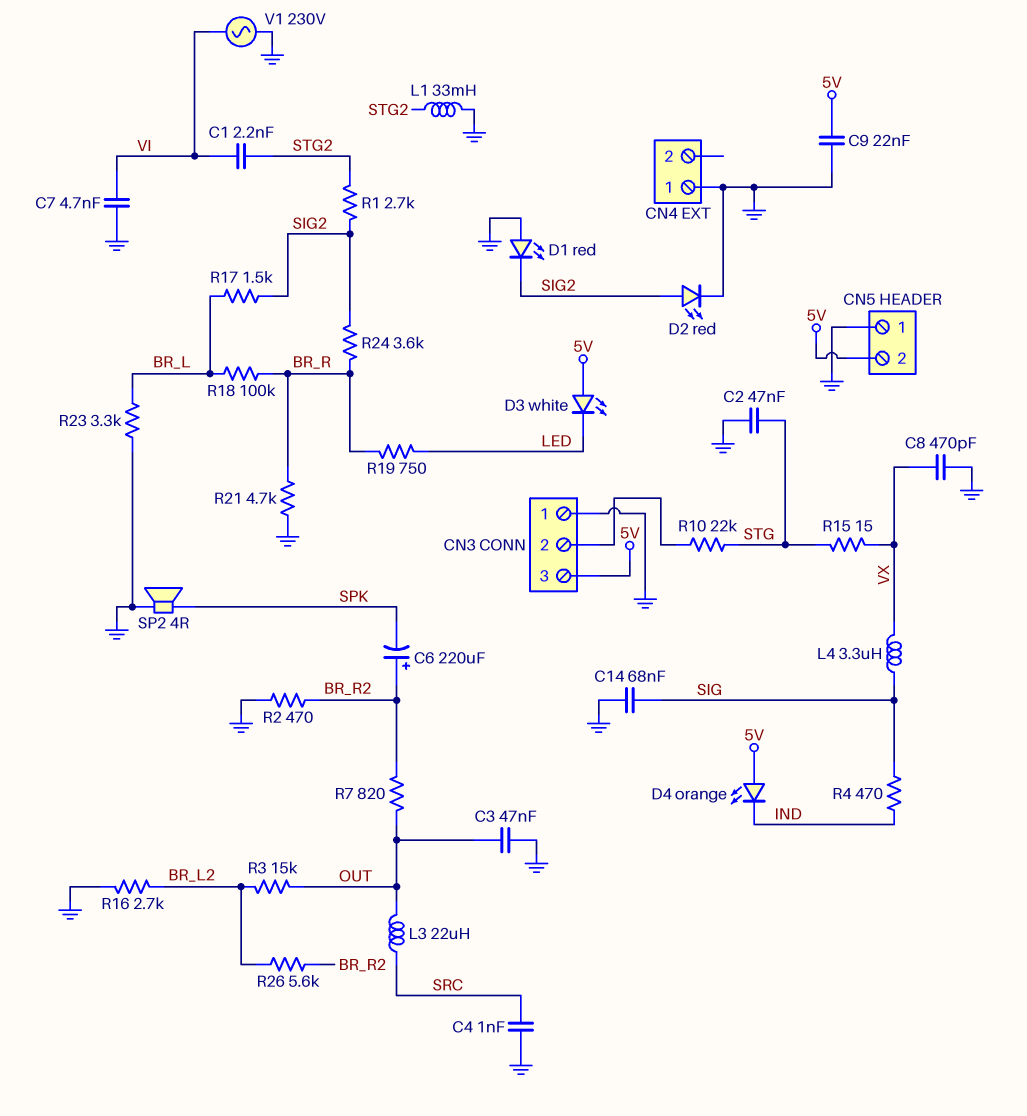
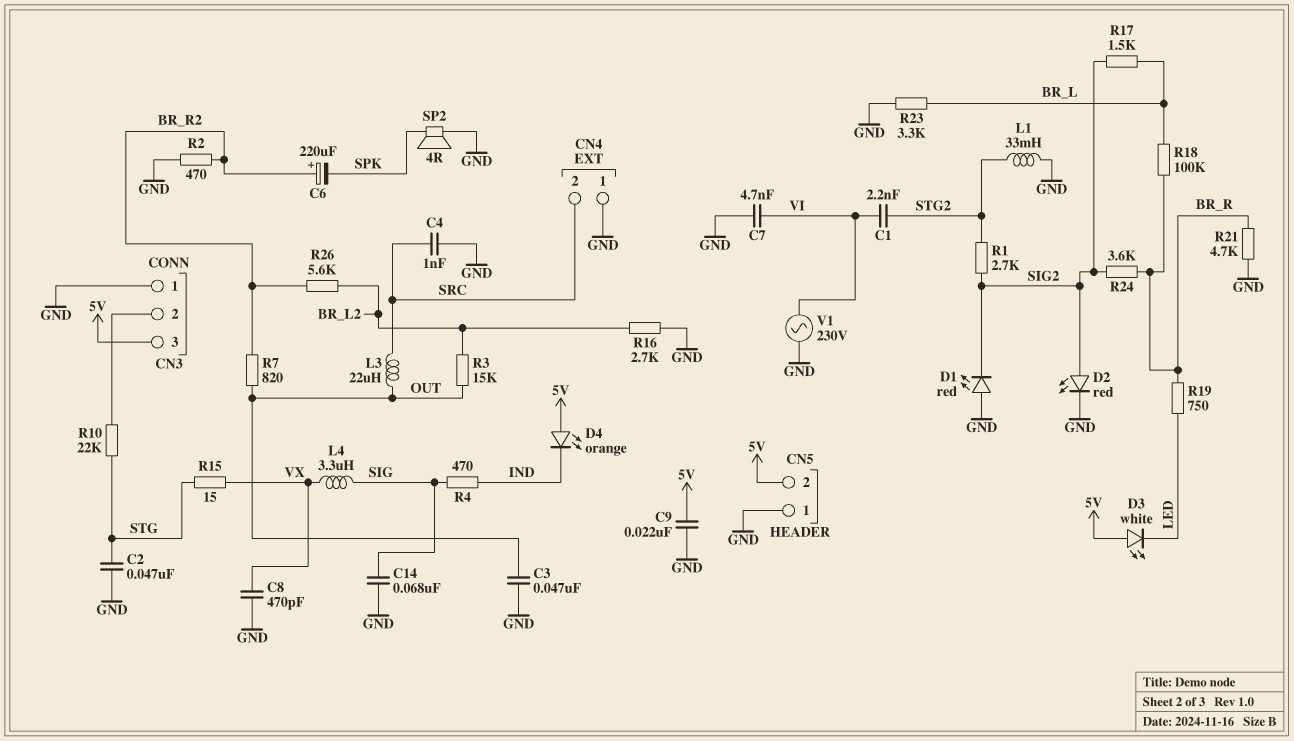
CN4 pin 2: none -> SRC

